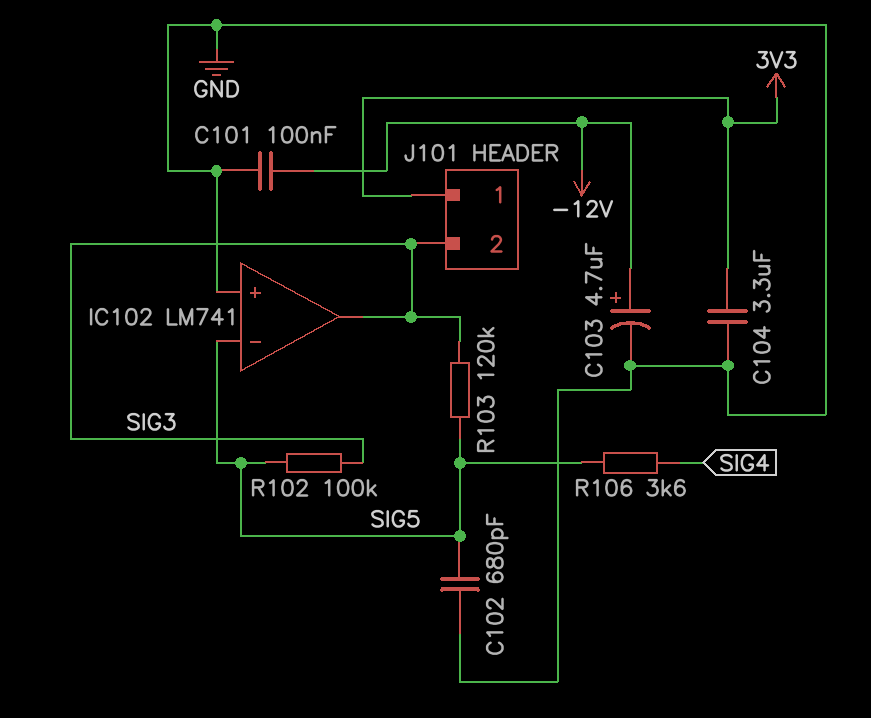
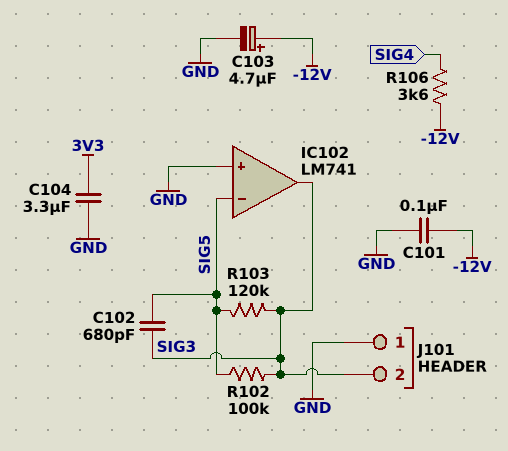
C102: 680pF (GND, SIG5) -> 680pF (SIG3, SIG5)
J101 pin 1: 3V3 -> GND
R106: 3.6k (SIG4, SIG5) -> 3.6k (-12V, SIG4)

